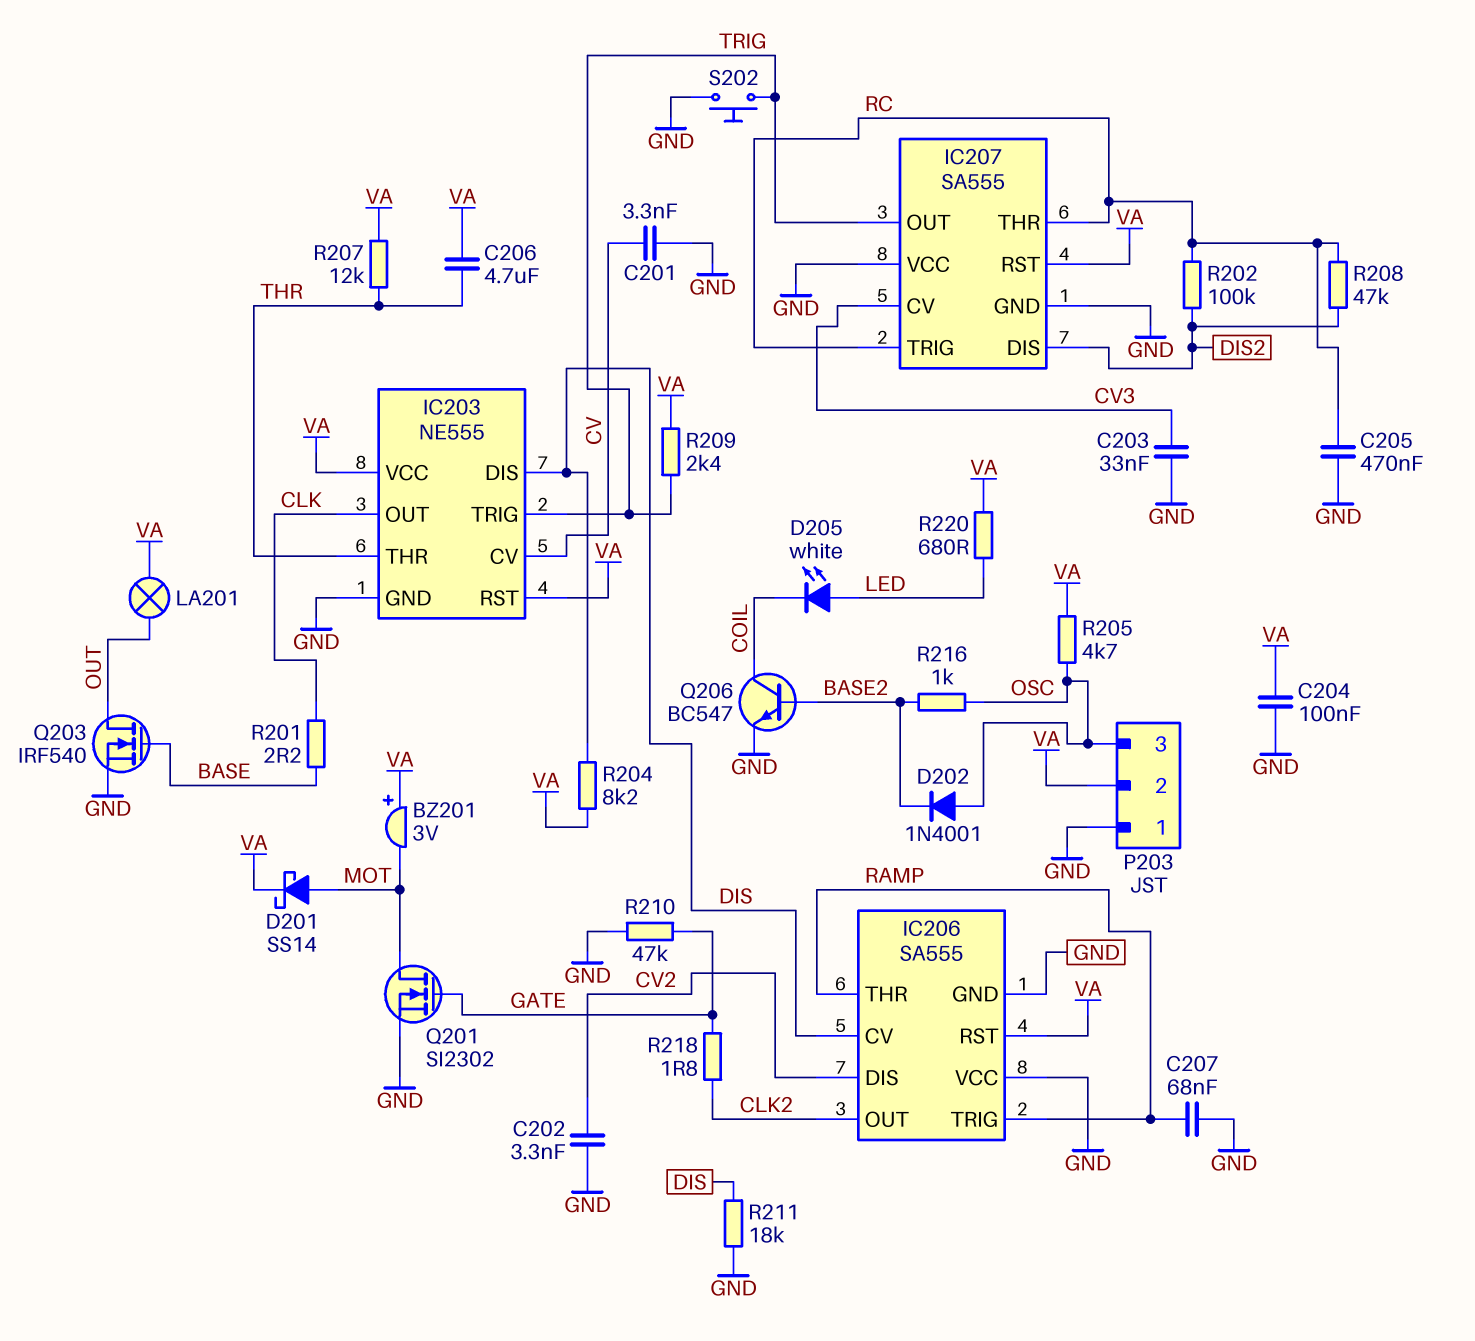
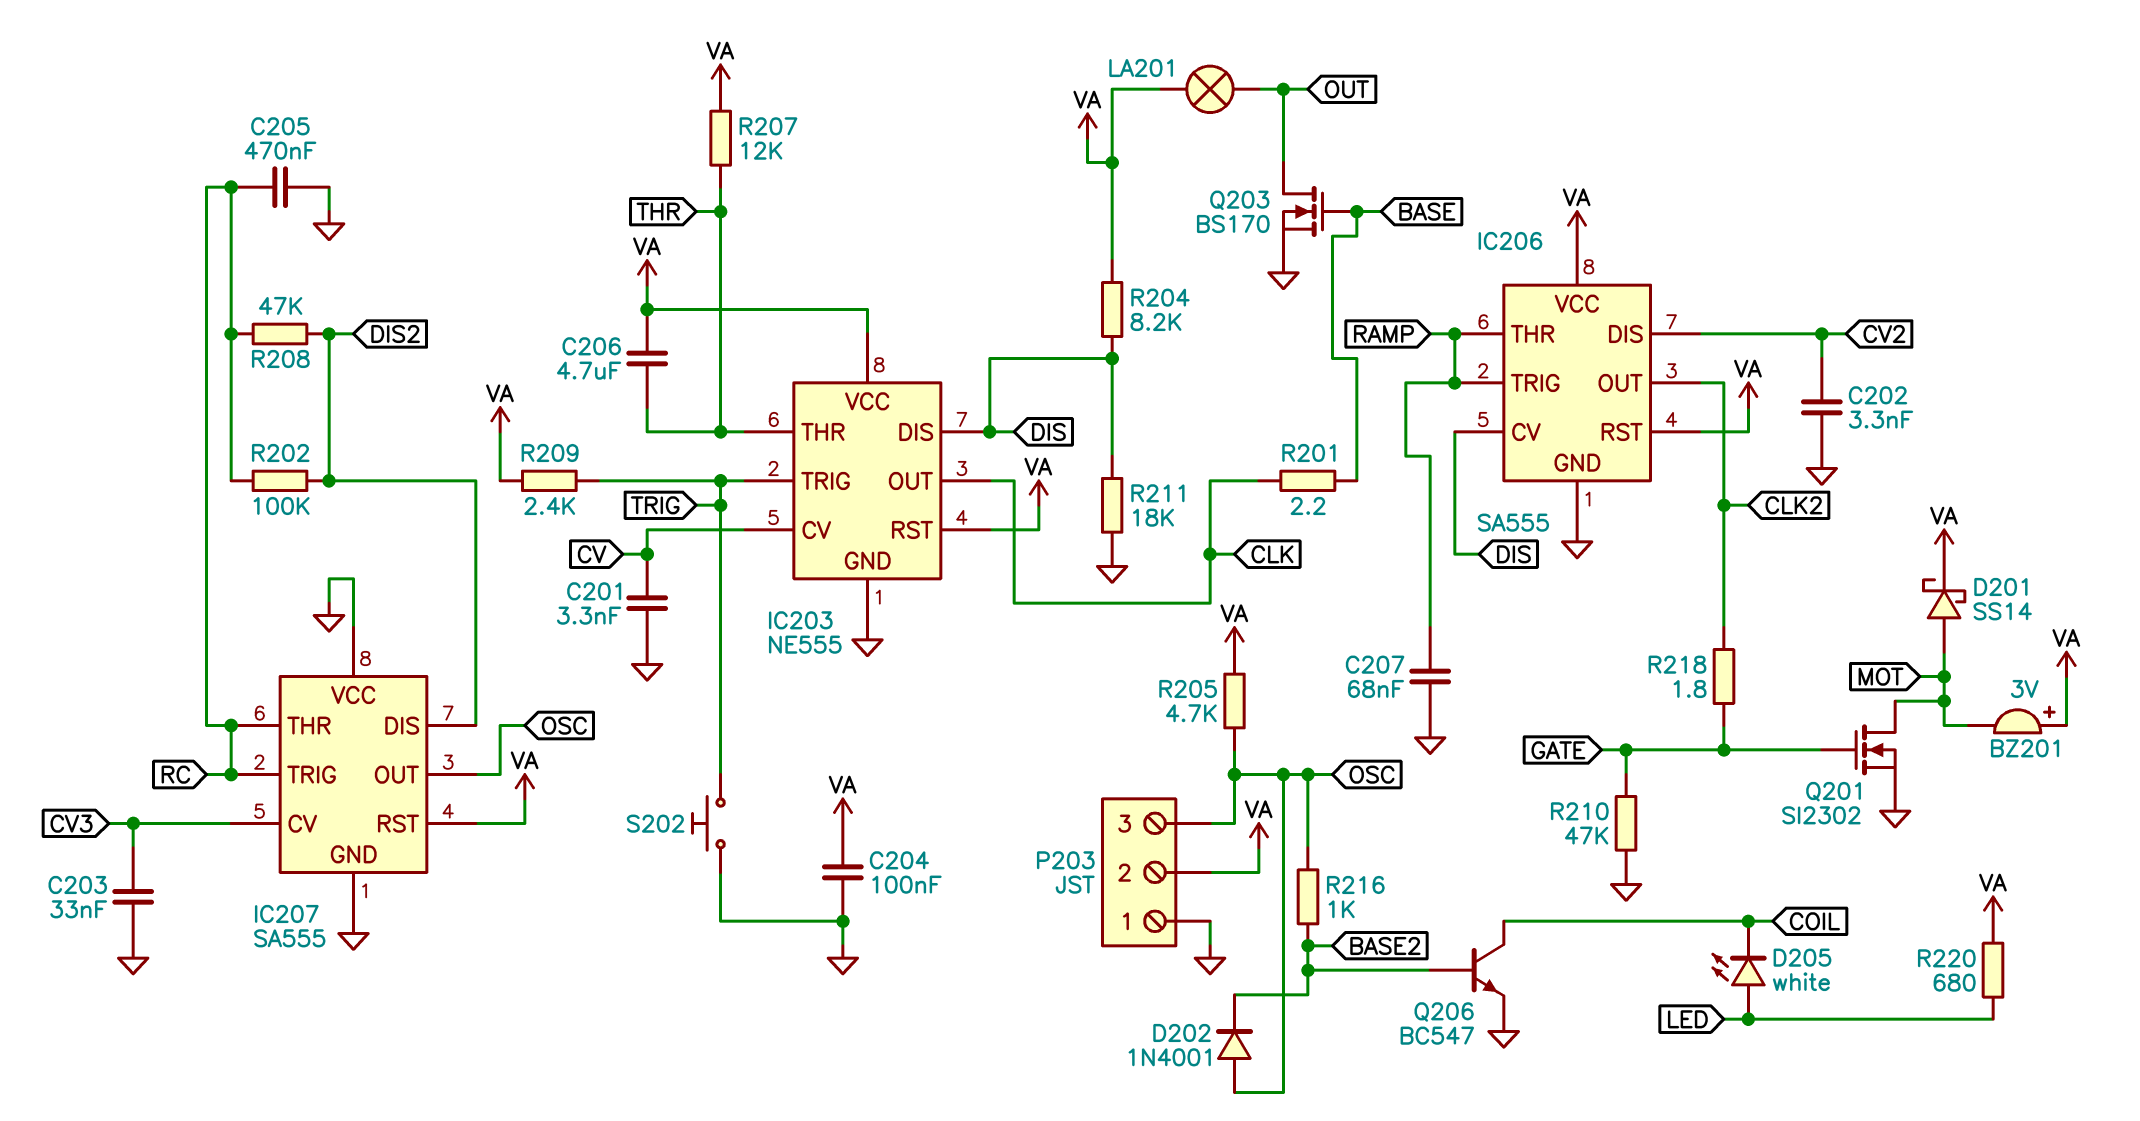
IC206 pin VCC: GND -> VA
IC207 pin OUT: TRIG -> OSC
Q203: NMOS IRF540 (G BASE, D OUT, S GND) -> NMOS BS170 (G BASE, D OUT, S GND)

